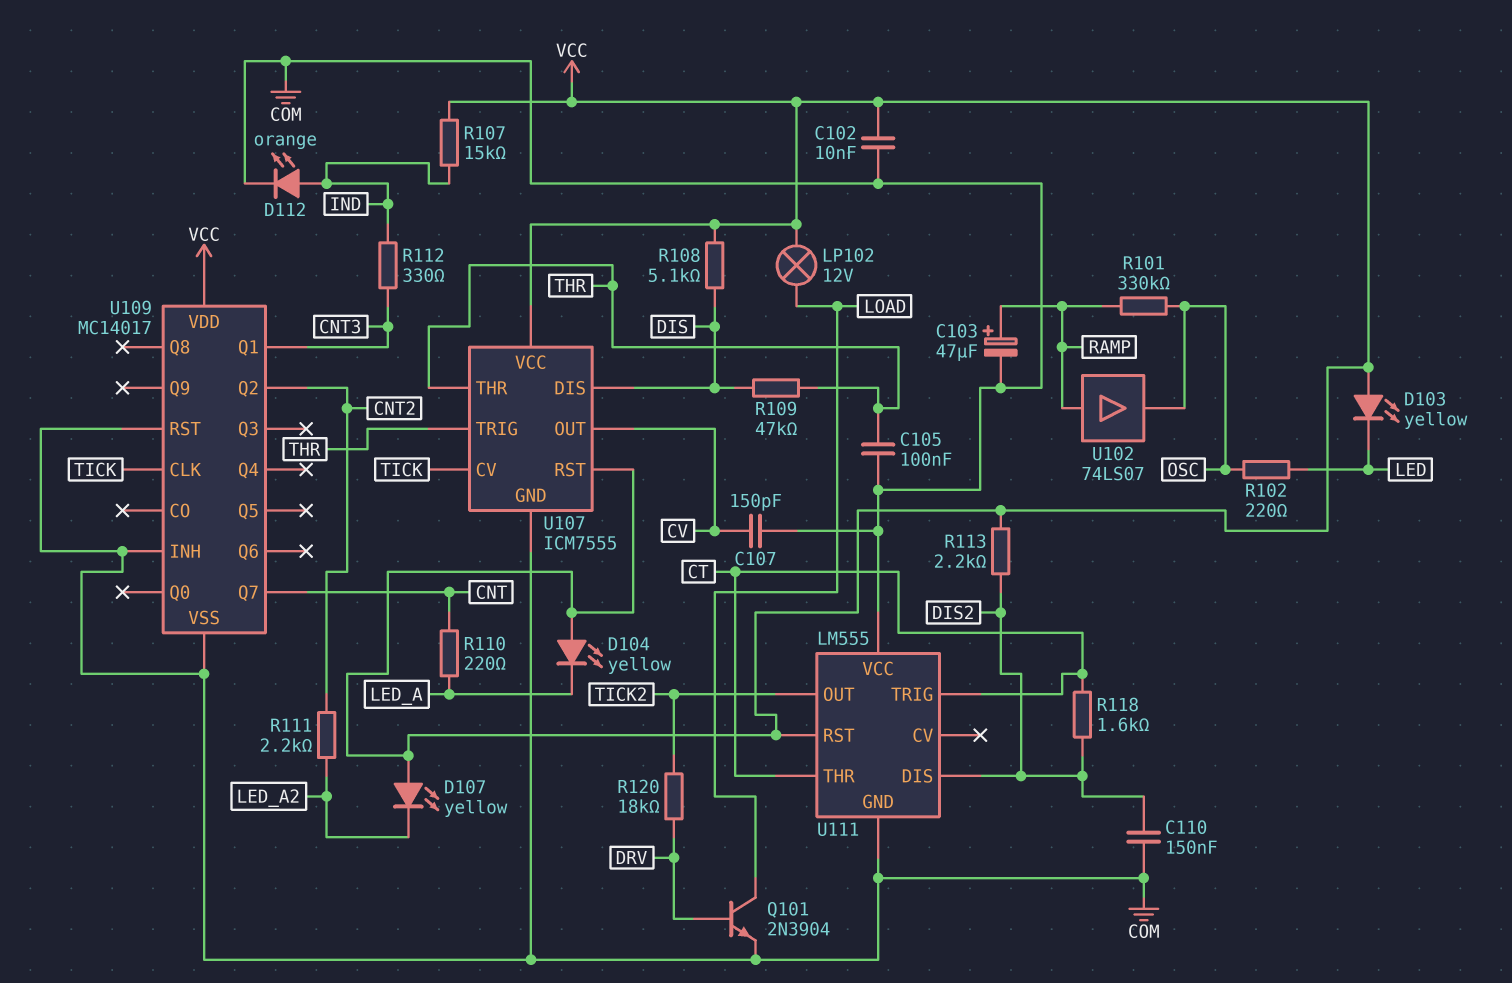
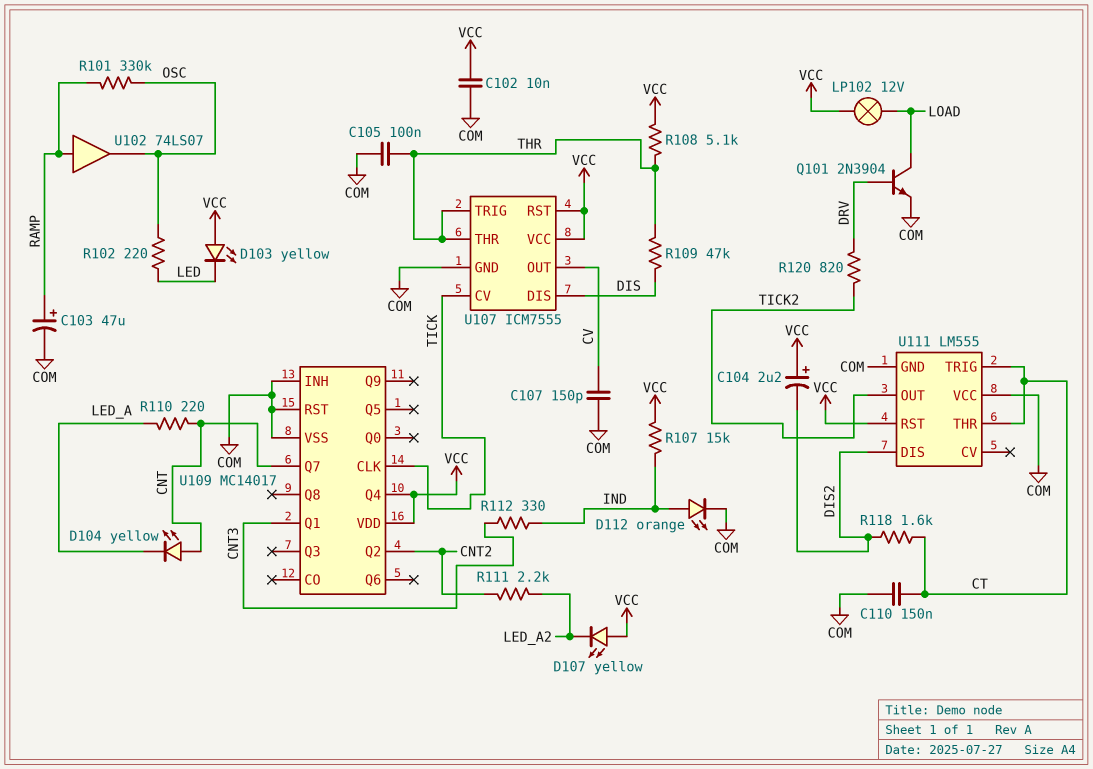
C104: none -> 2.2uF (plus VCC, minus DIS2)
C110: 150nF (COM, DIS2) -> 150nF (COM, CT)
D104: LED yellow (A VCC, K LED_A) -> LED yellow (A CNT, K LED_A)
R108: 5.1k (DIS, VCC) -> 5.1k (THR, VCC)
R113: 2.2k (DIS2, VCC) -> none
R120: 18k (DRV, TICK2) -> 820 (DRV, TICK2)
U109 pin Q4: none -> VCC

